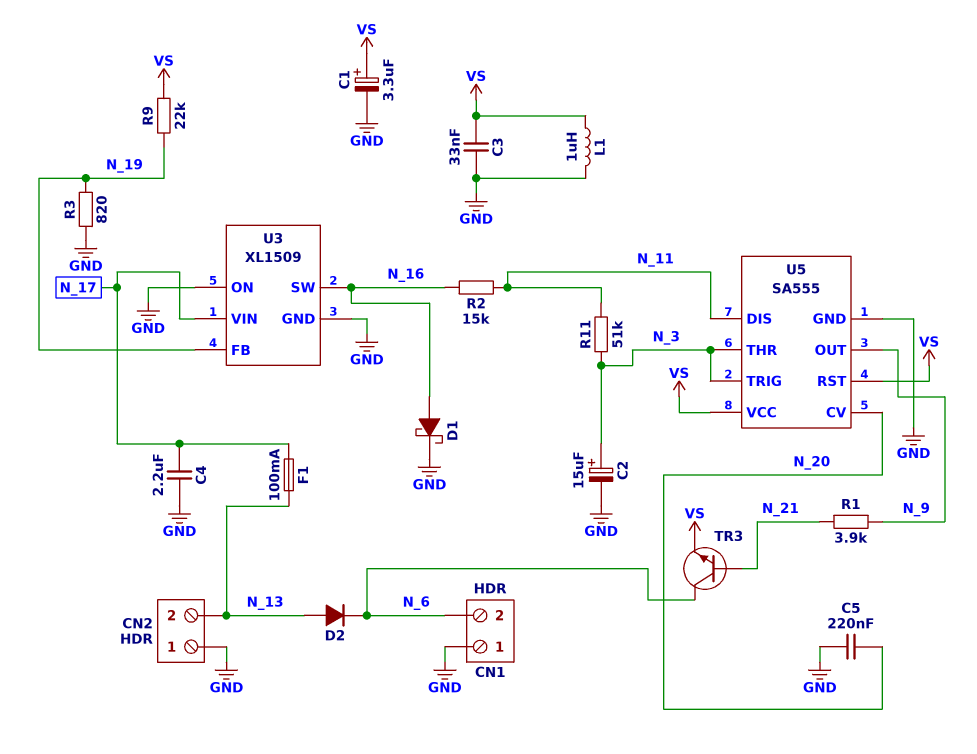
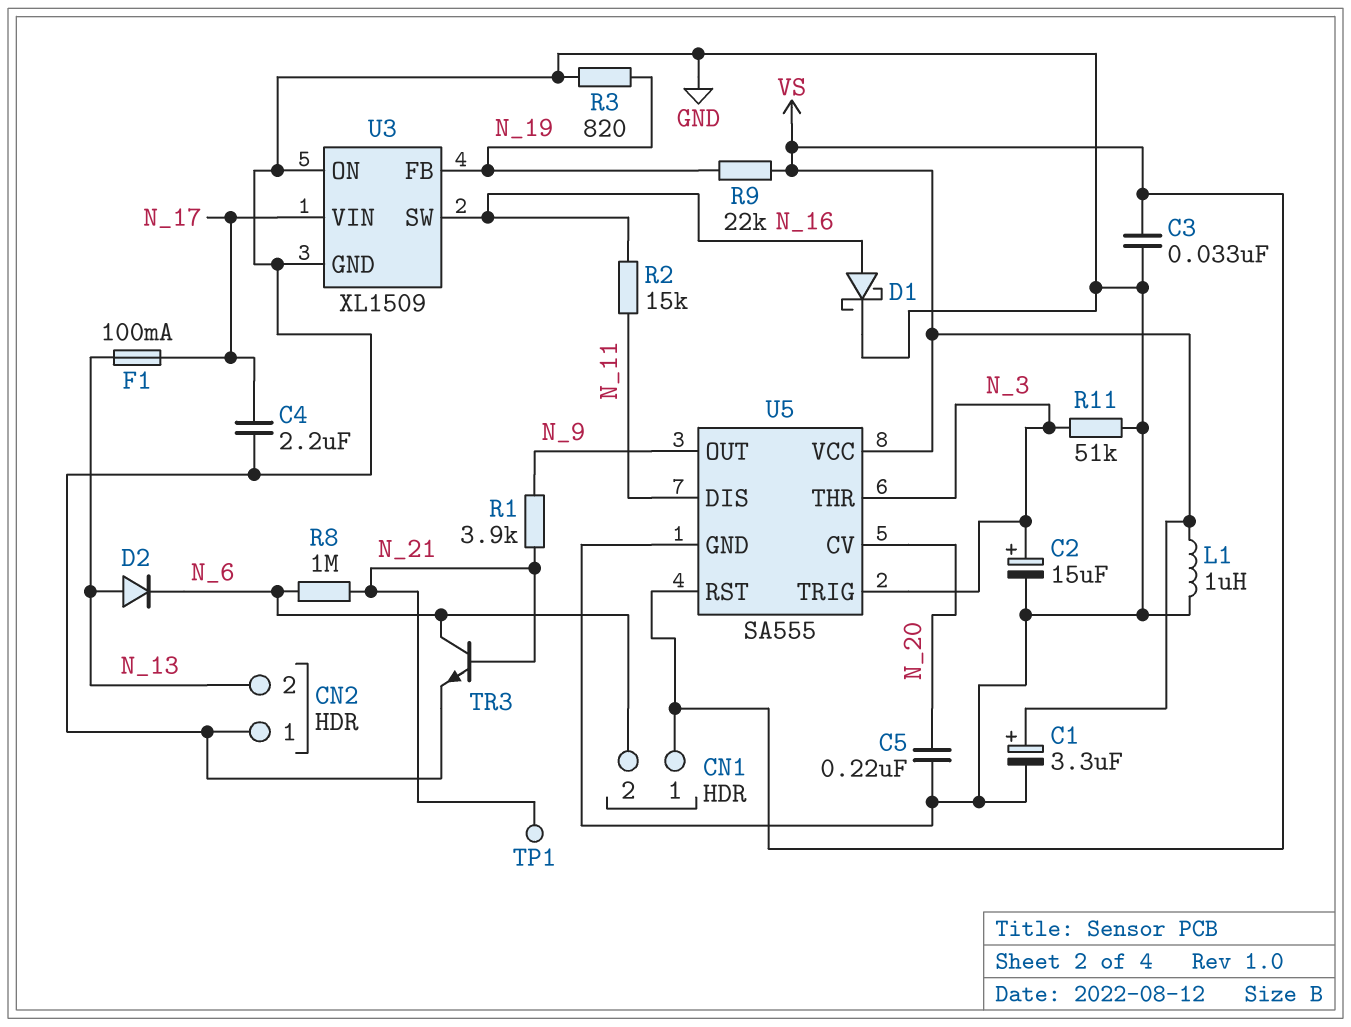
CN1 pin 1: GND -> VS
R8: none -> 1M (N_6, N_21)
R11: 51k (N_3, N_11) -> 51k (GND, N_3)
TP1: none -> test point (N_21)
TR3: NPN (B N_21, C N_6, E VS) -> NPN (B N_21, C N_6, E GND)

